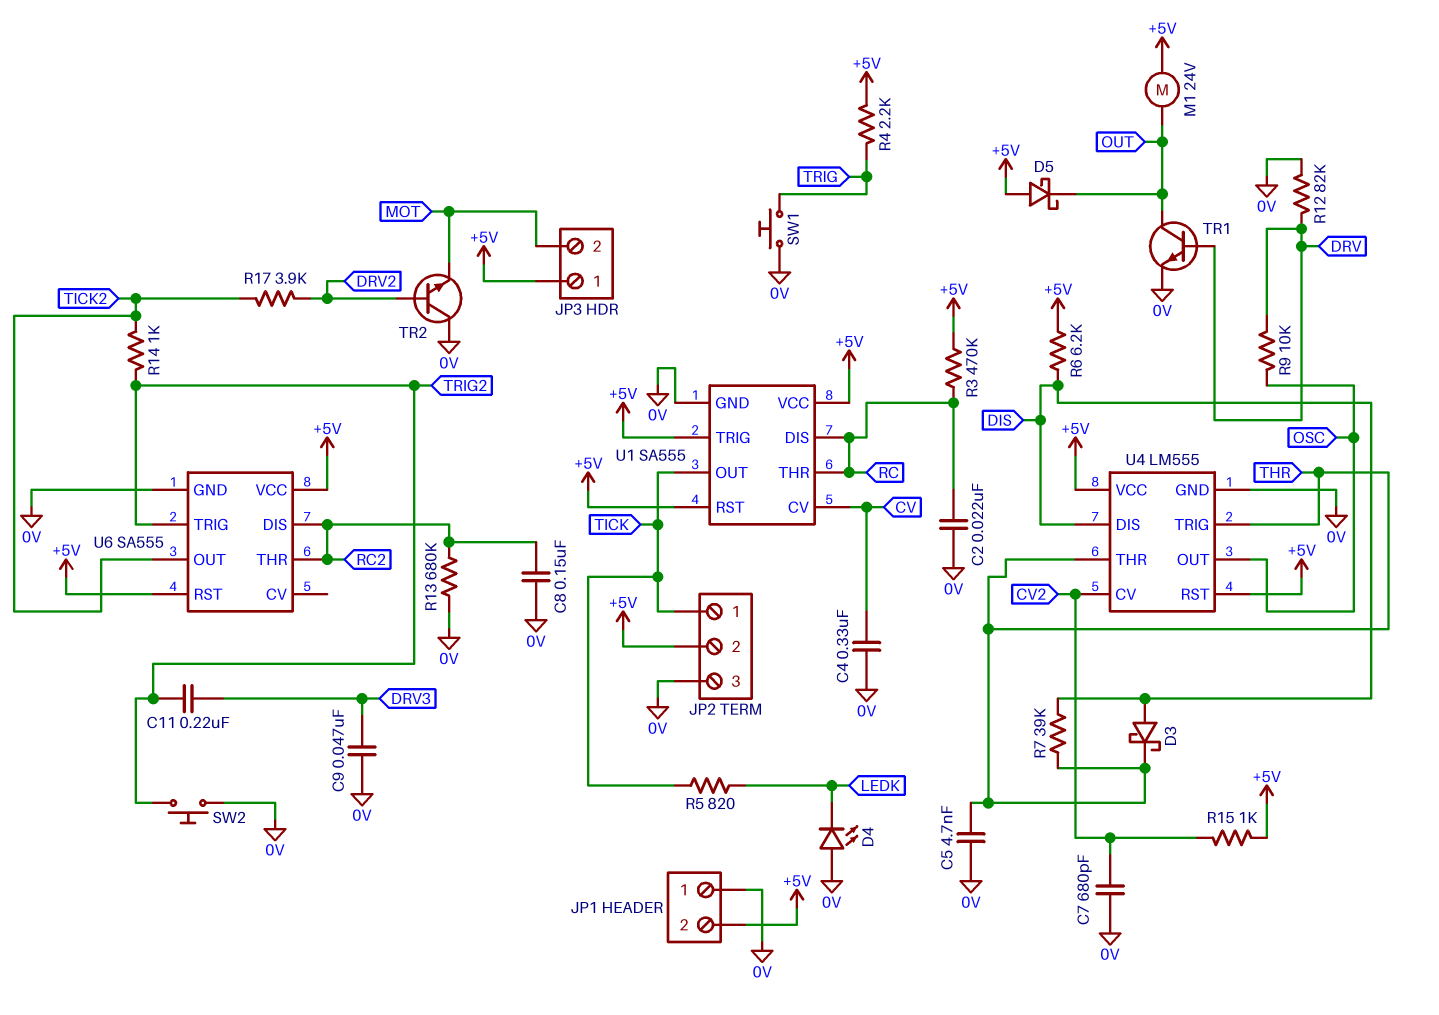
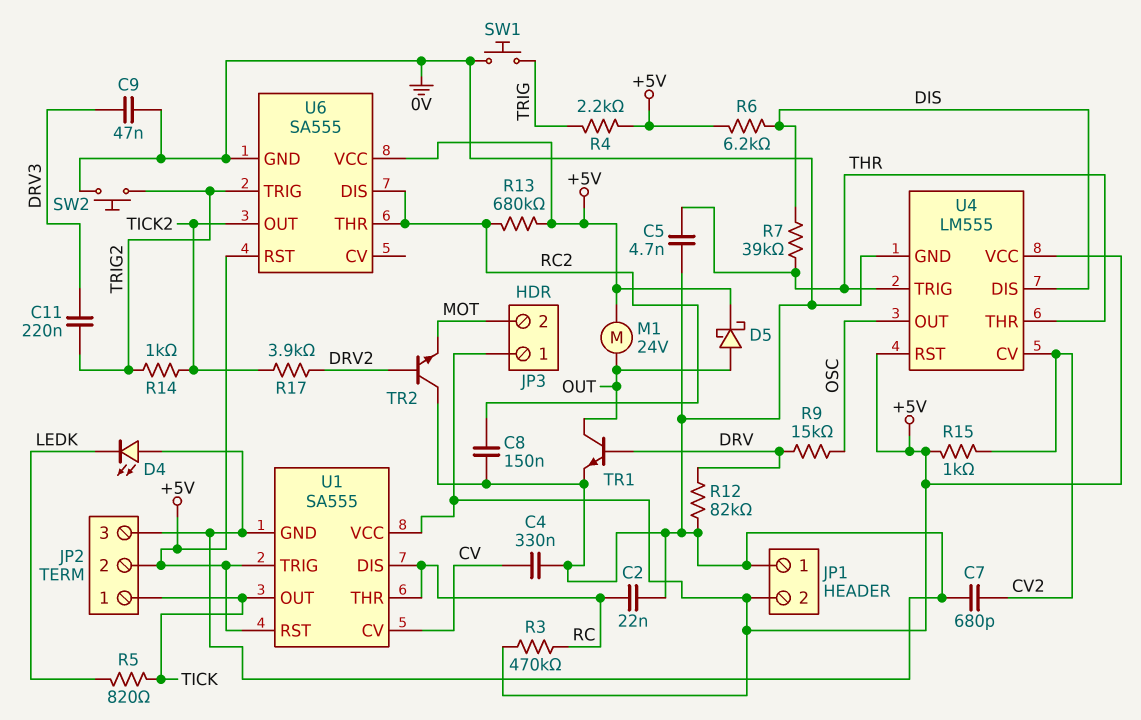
D3: schottky (A DIS, K THR) -> none
D5: schottky (A +5V, K OUT) -> schottky (A OUT, K +5V)
R9: 10k (DRV, OSC) -> 15k (DRV, OSC)
R13: 680k (0V, RC2) -> 680k (+5V, RC2)

